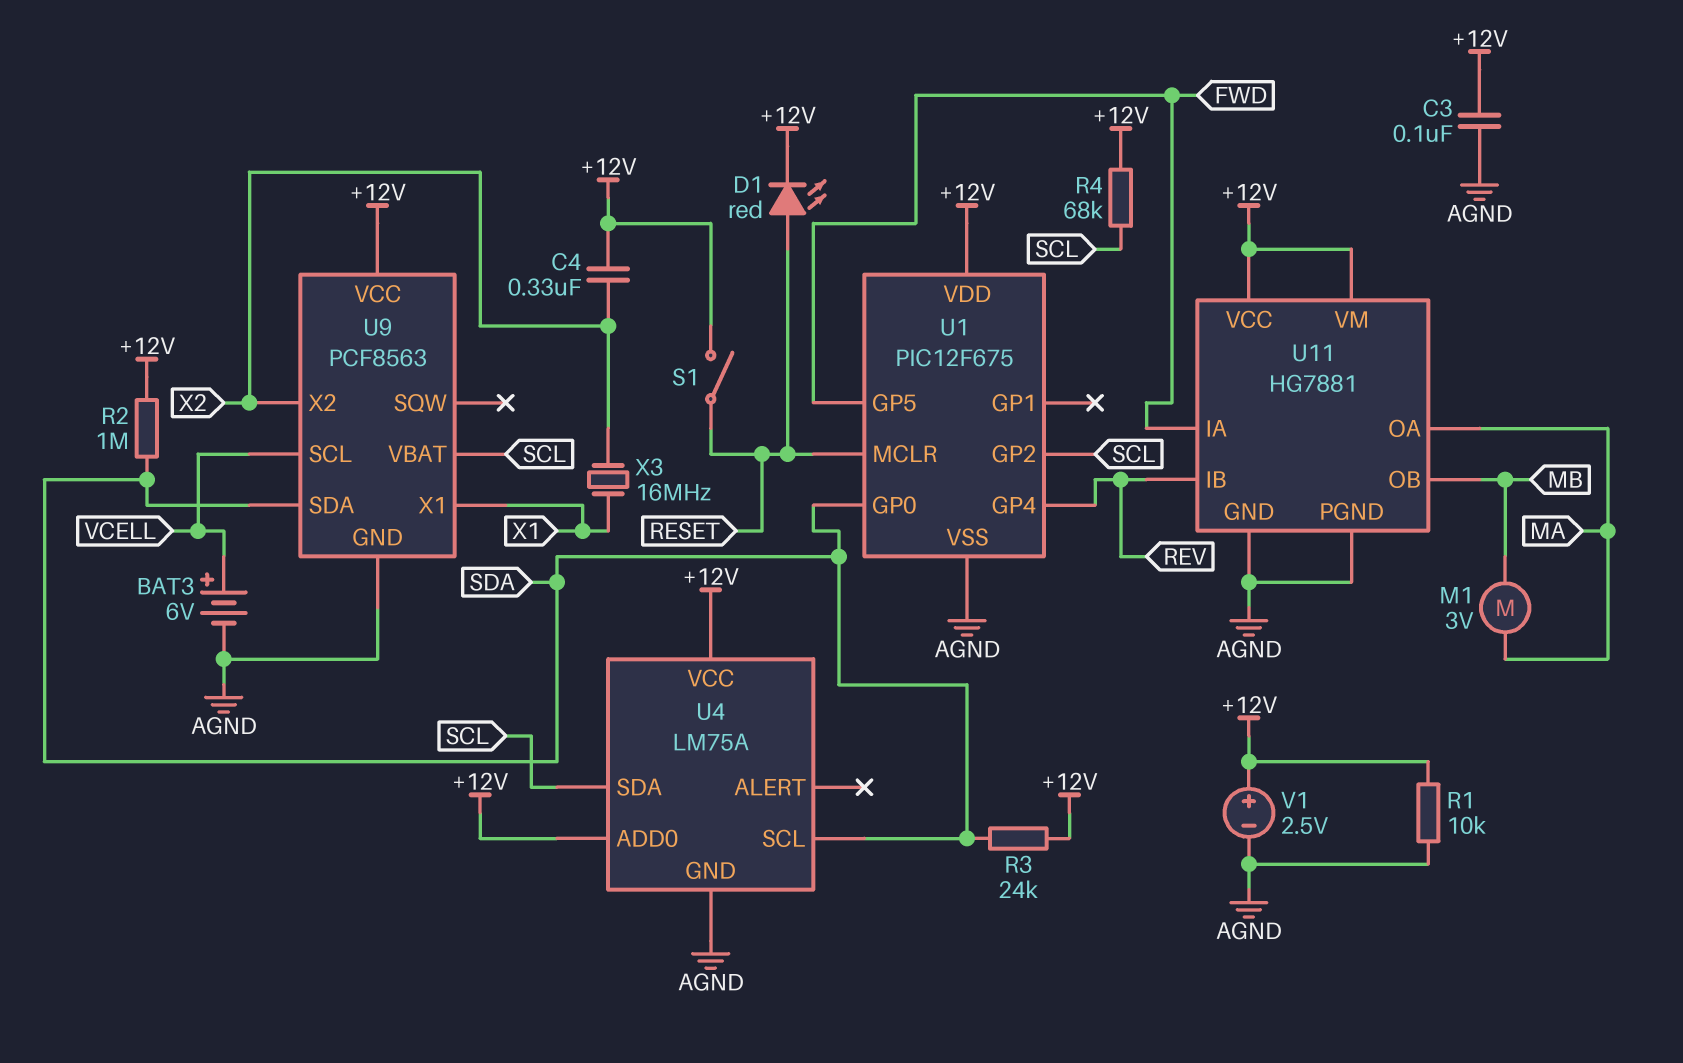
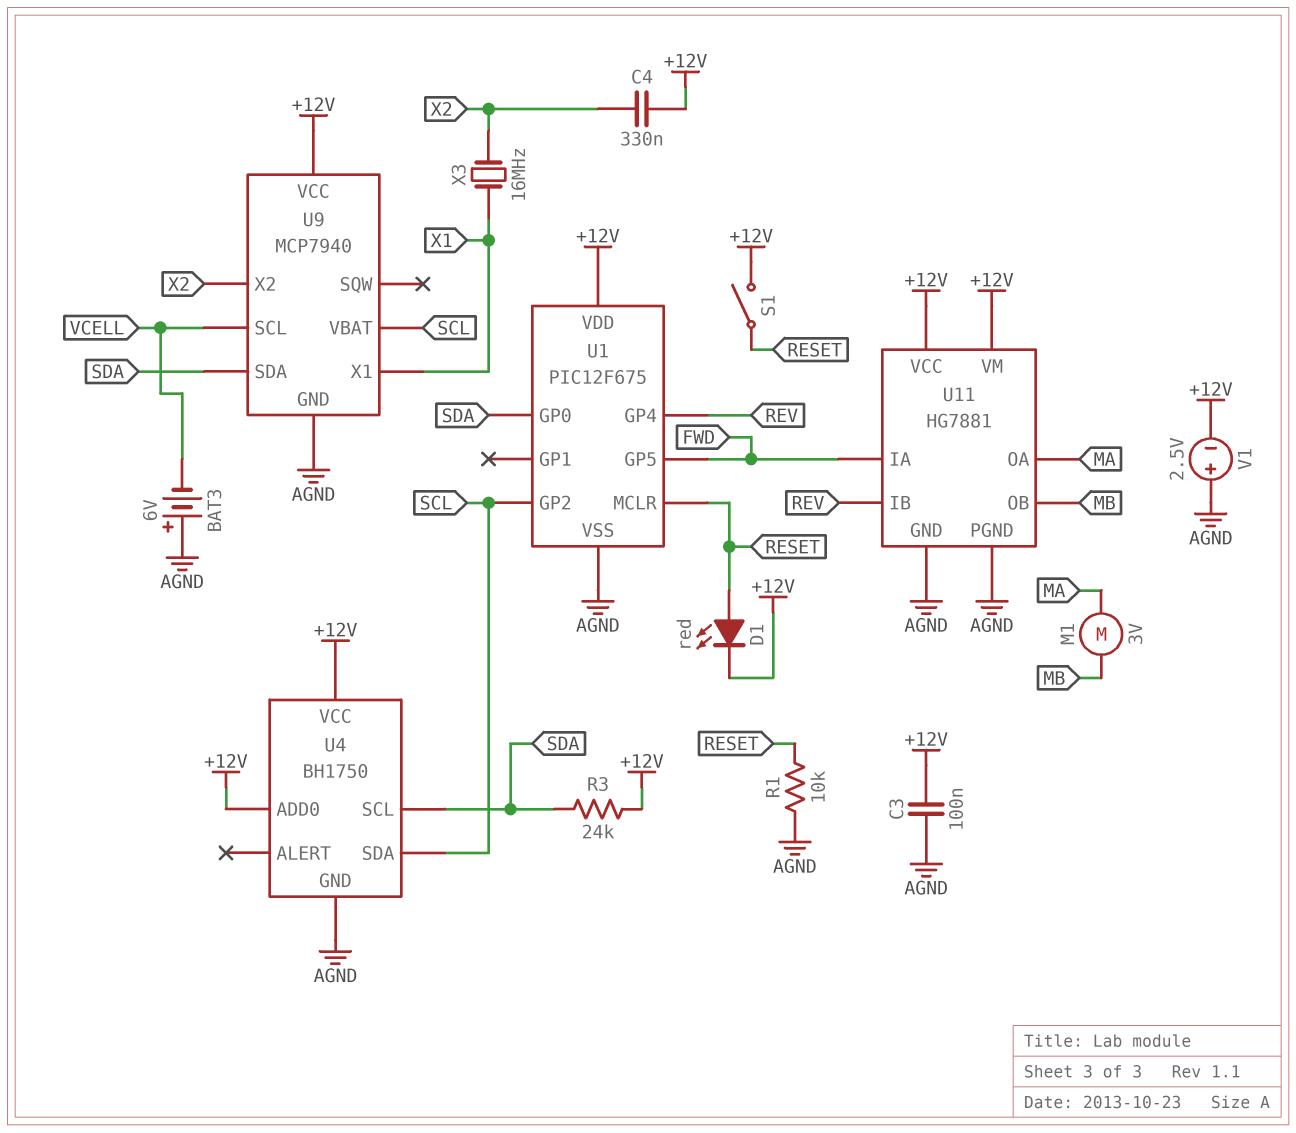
BAT3: 6V (plus VCELL, minus AGND) -> 6V (plus AGND, minus VCELL)
R1: 10k (+12V, AGND) -> 10k (AGND, RESET)
R2: 1M (+12V, SDA) -> none
R4: 68k (+12V, SCL) -> none
U4: LM75A -> BH1750
U9: PCF8563 -> MCP7940
V1: 2.5V (plus +12V, minus AGND) -> 2.5V (plus AGND, minus +12V)

